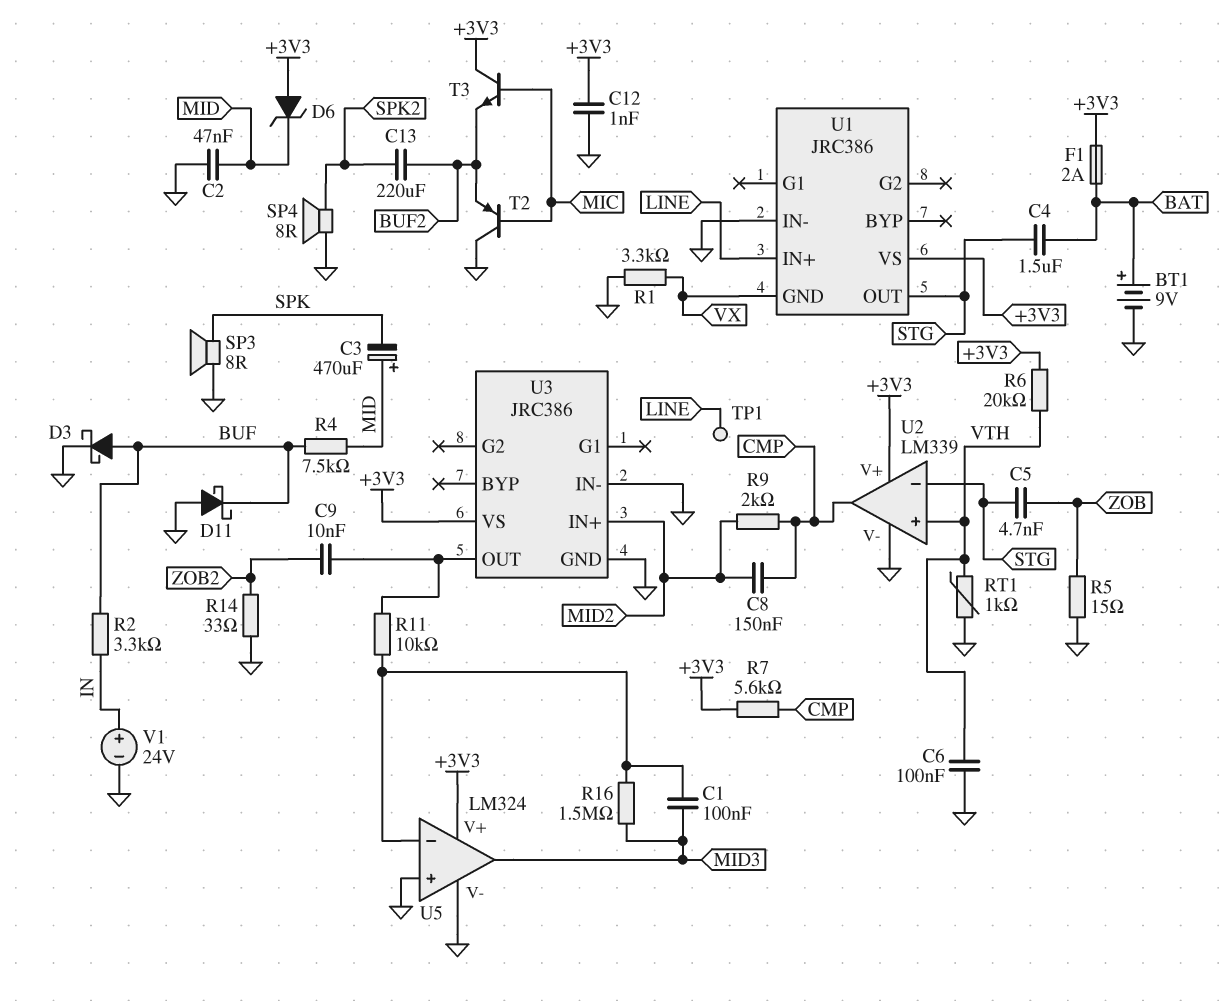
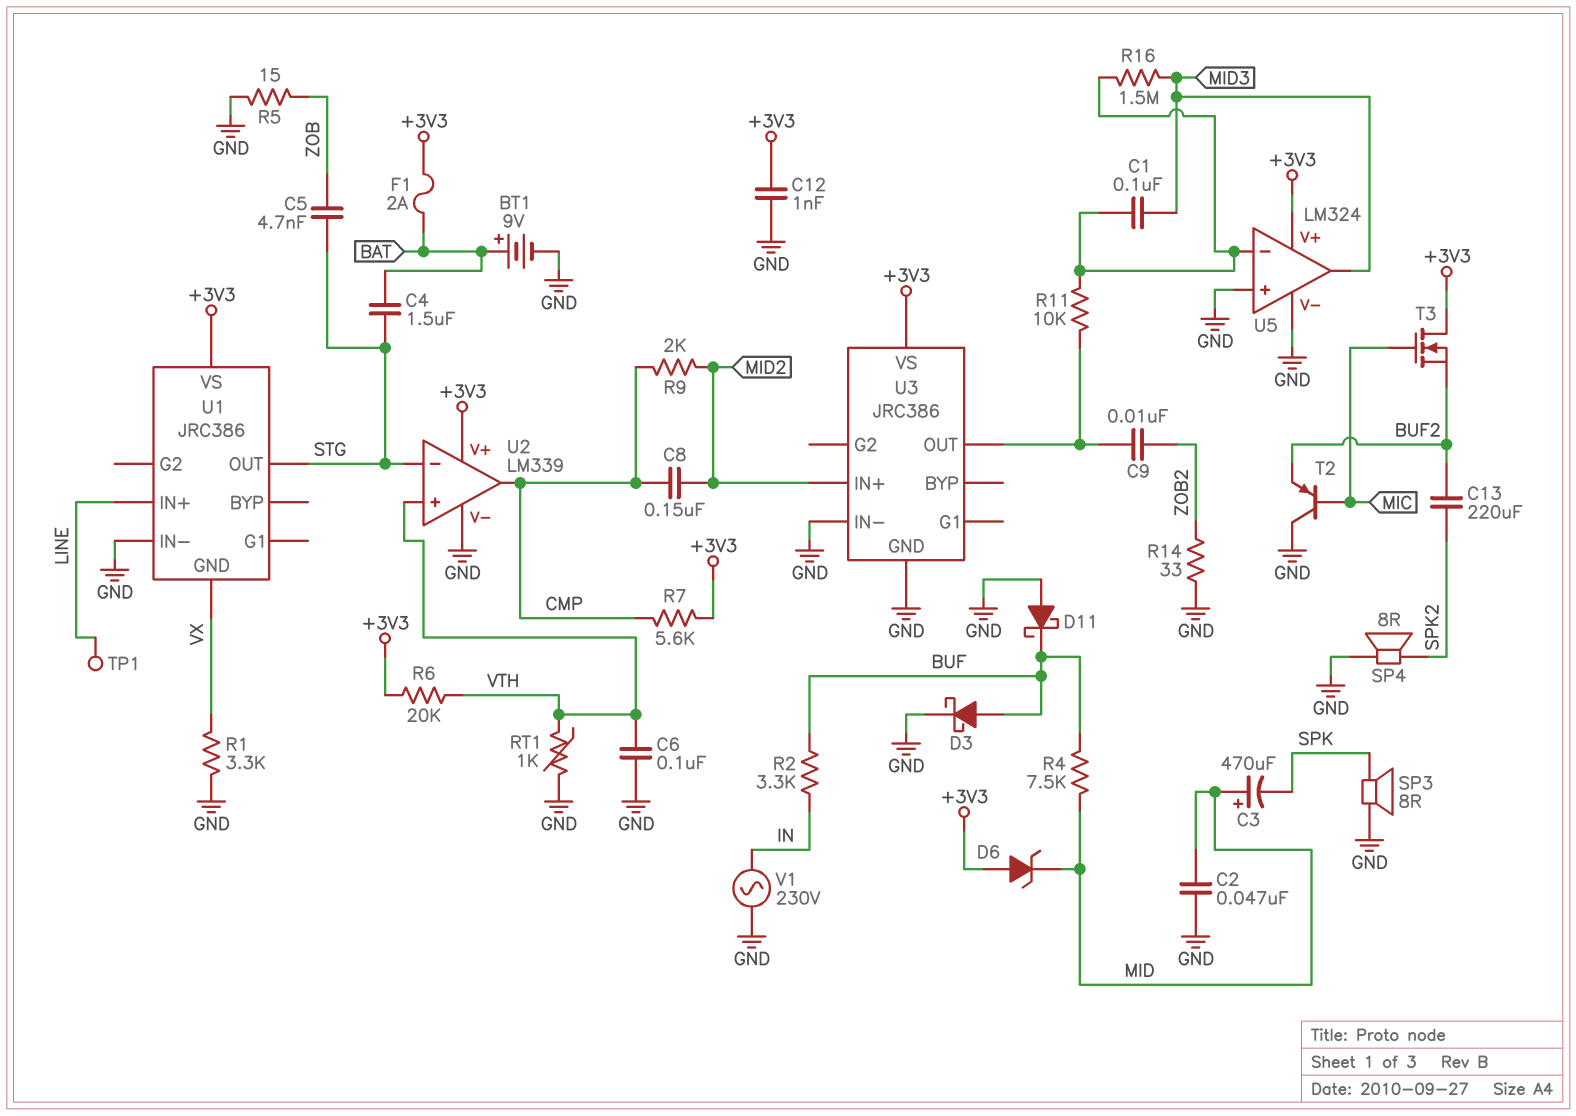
T3: NPN (B MIC, C +3V3, E BUF2) -> NMOS (G MIC, D +3V3, S BUF2)
V1: 24V (plus IN, minus GND) -> AC 230V (GND, IN)

